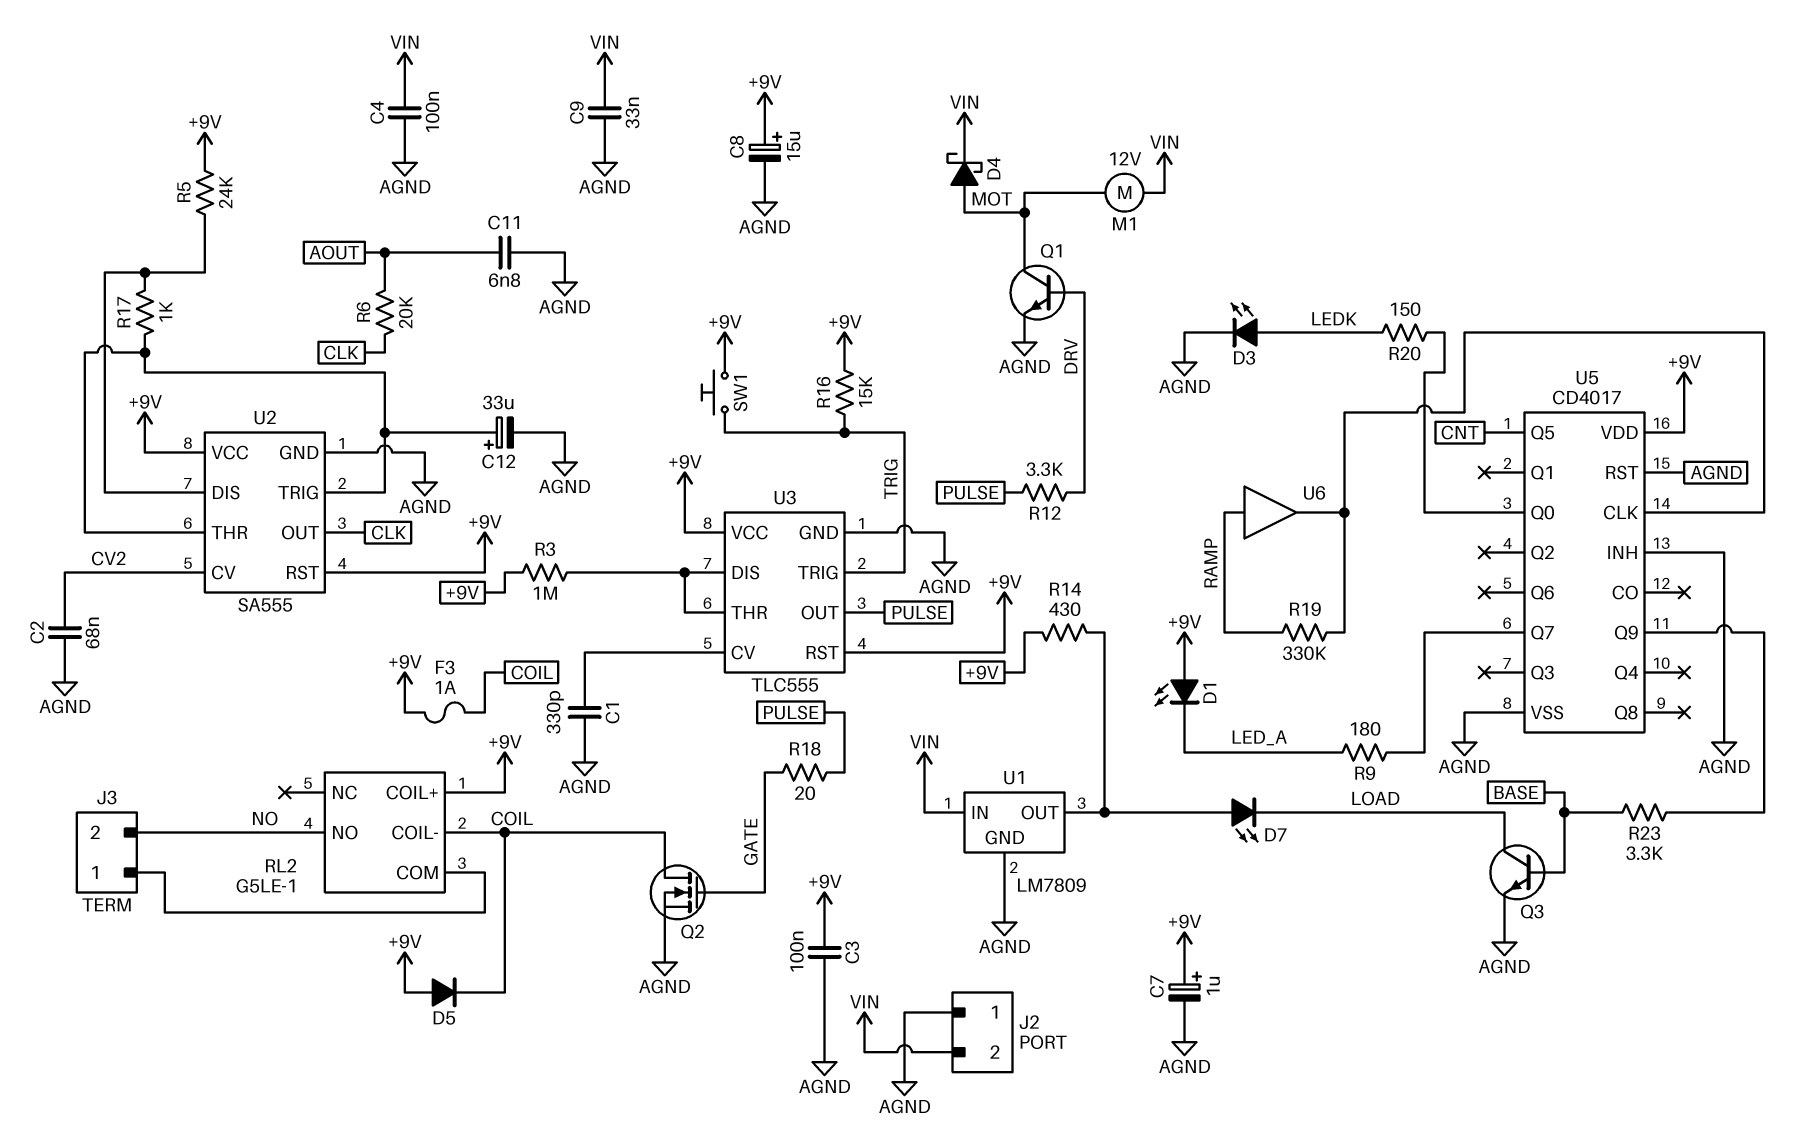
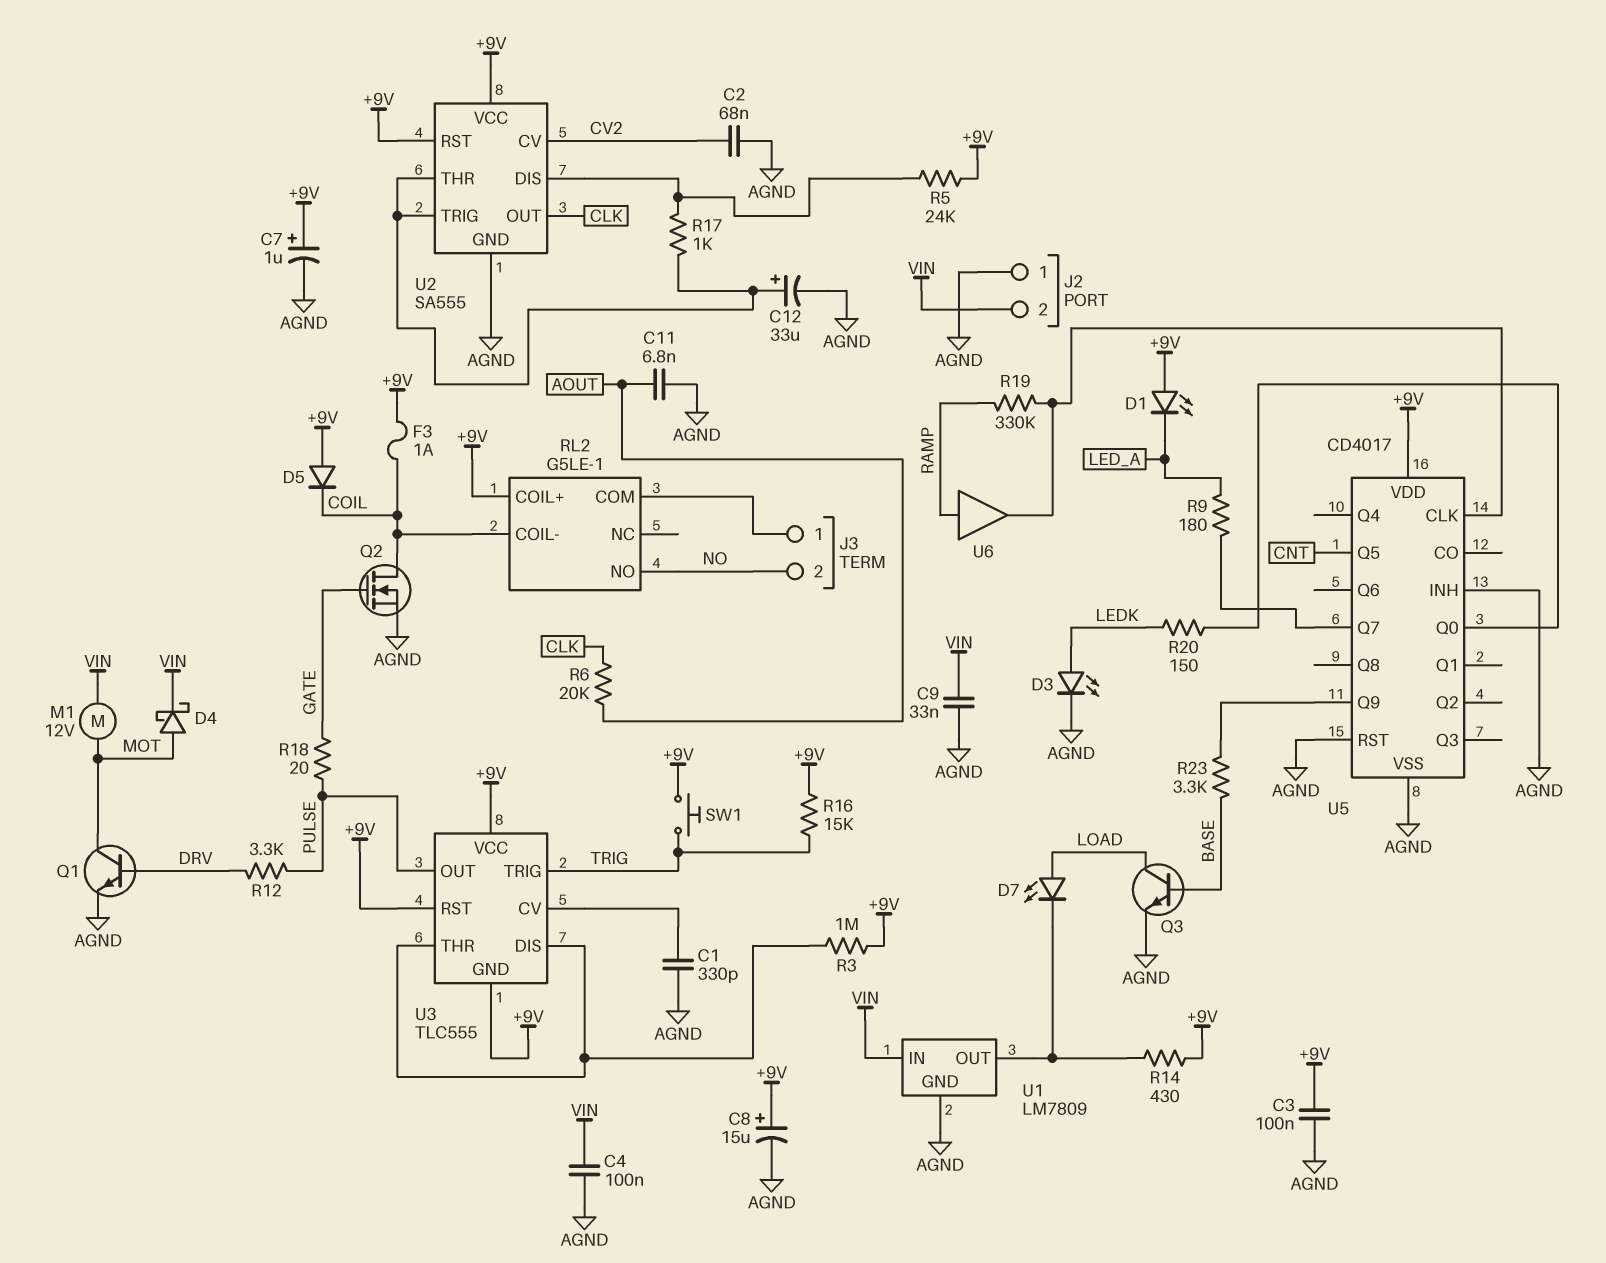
D7: LED (A U1/OUT, K LOAD) -> LED (A LOAD, K U1/OUT)
U3 pin GND: AGND -> +9V

